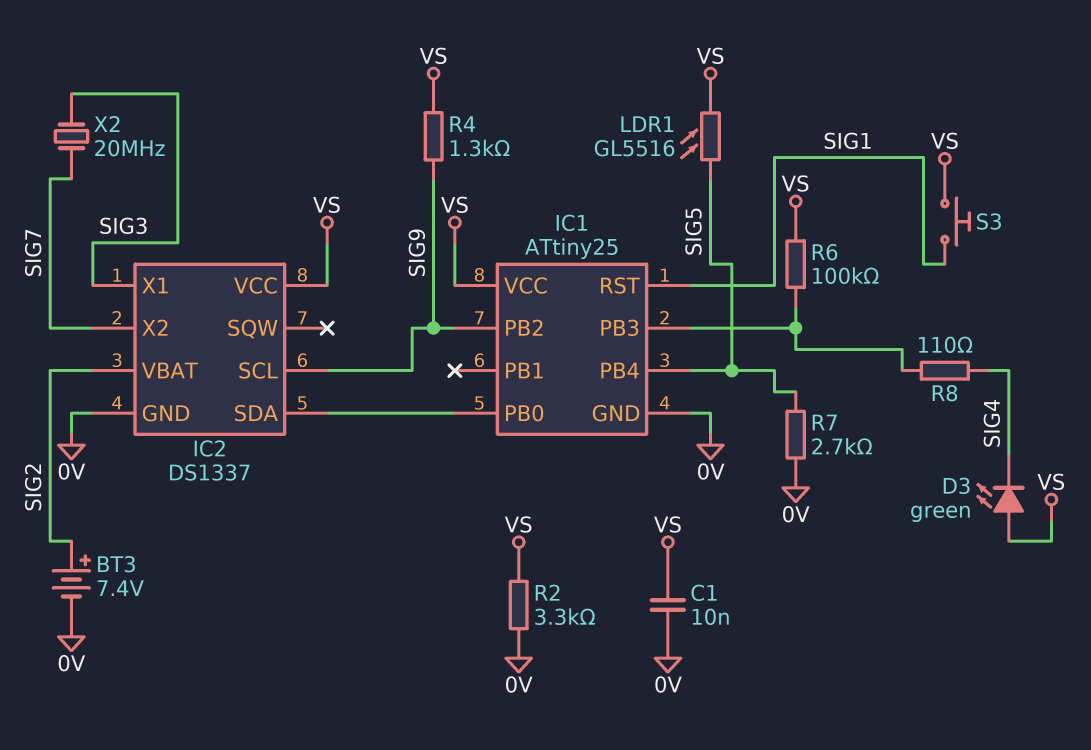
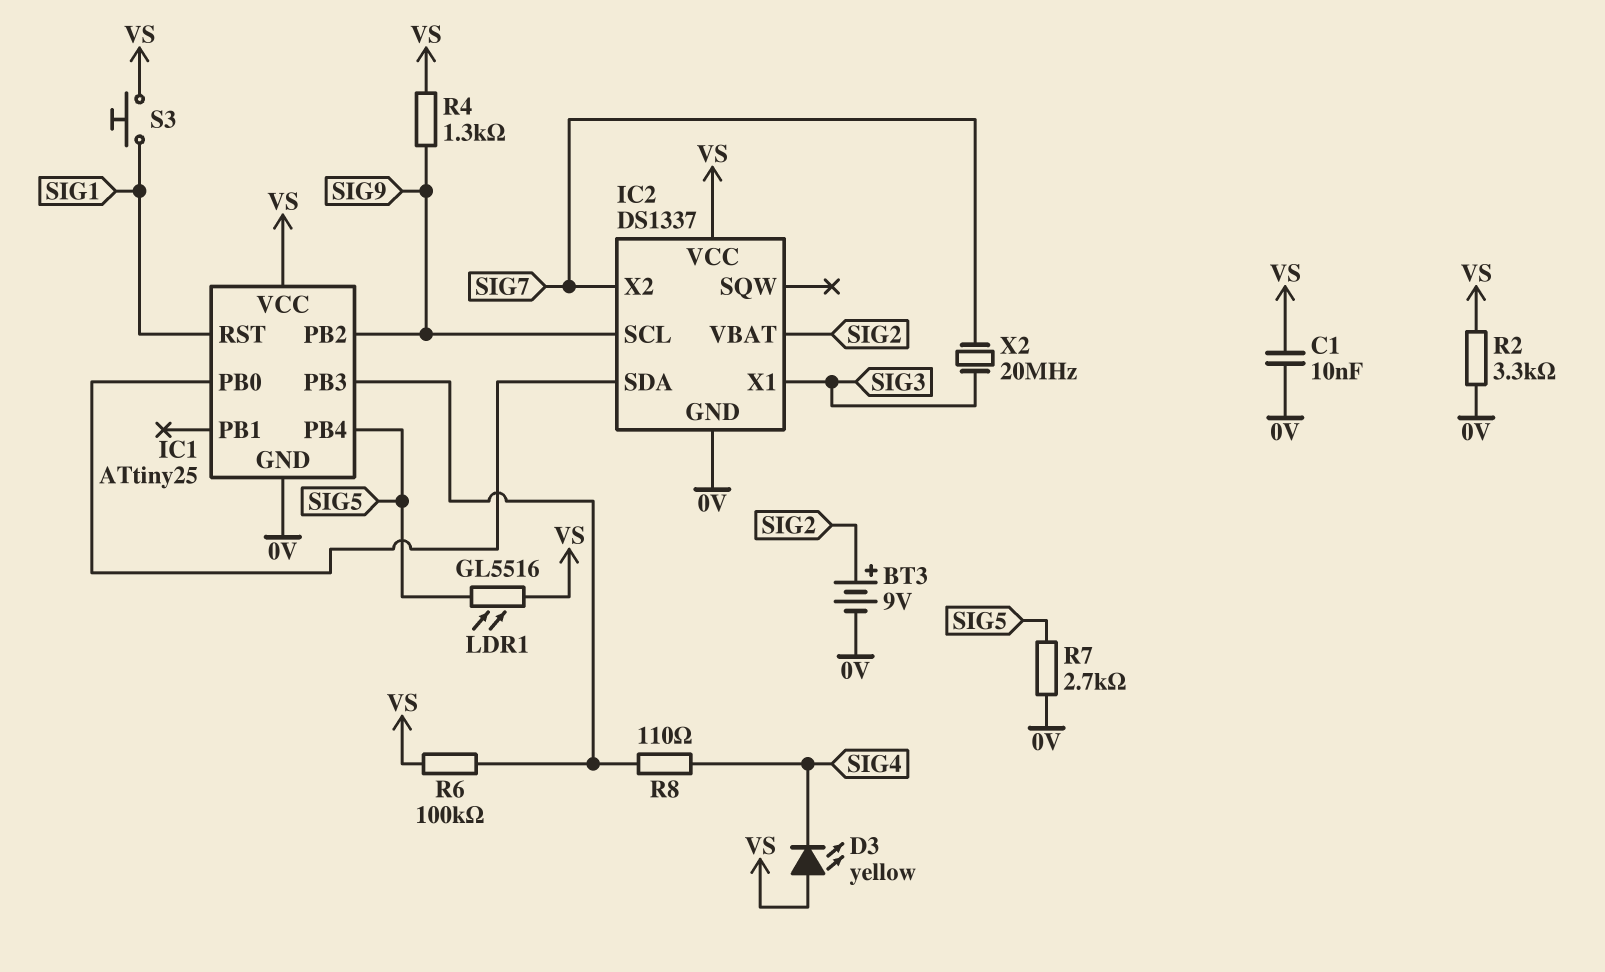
BT3: 7.4V (plus SIG2, minus 0V) -> 9V (plus SIG2, minus 0V)
D3: LED green (A VS, K SIG4) -> LED yellow (A VS, K SIG4)

